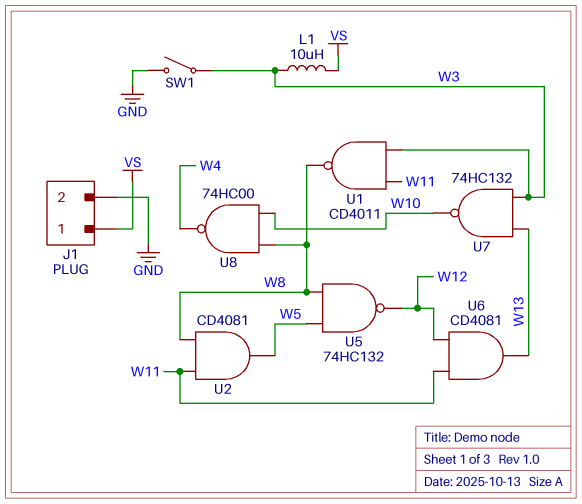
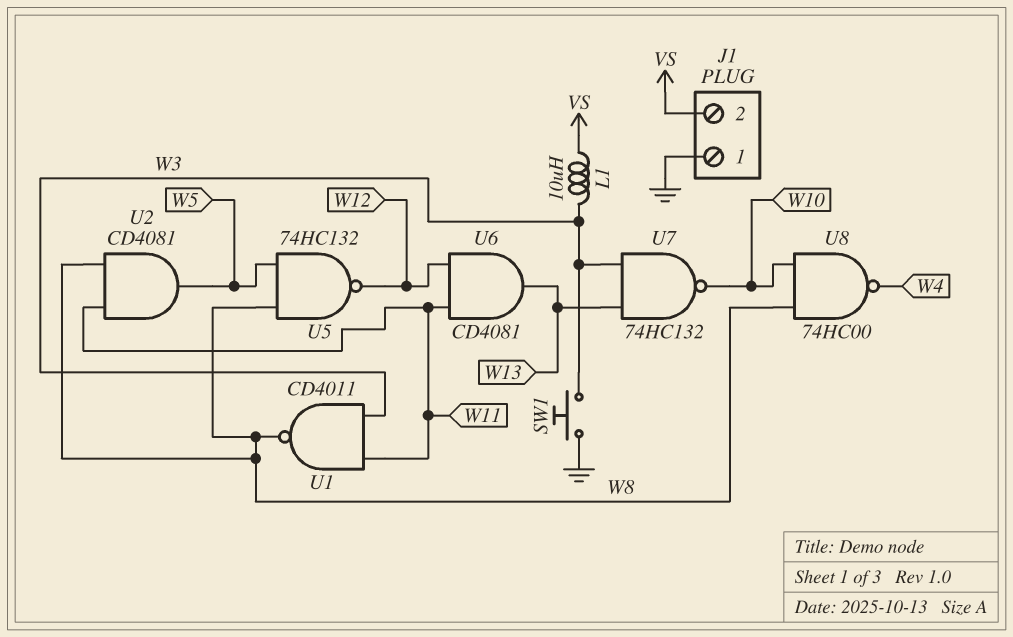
J1 pin 1: VS -> GND
J1 pin 2: GND -> VS
SW1: switch (GND, W3) -> button (GND, W3)

